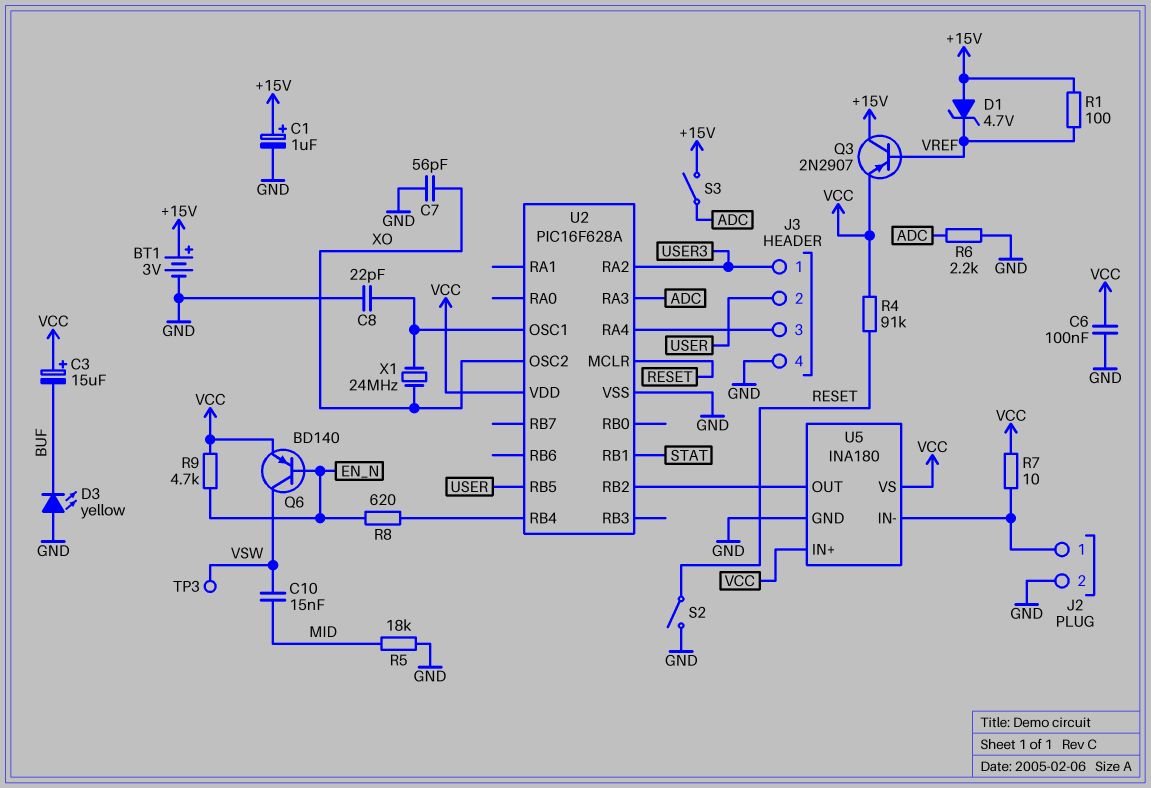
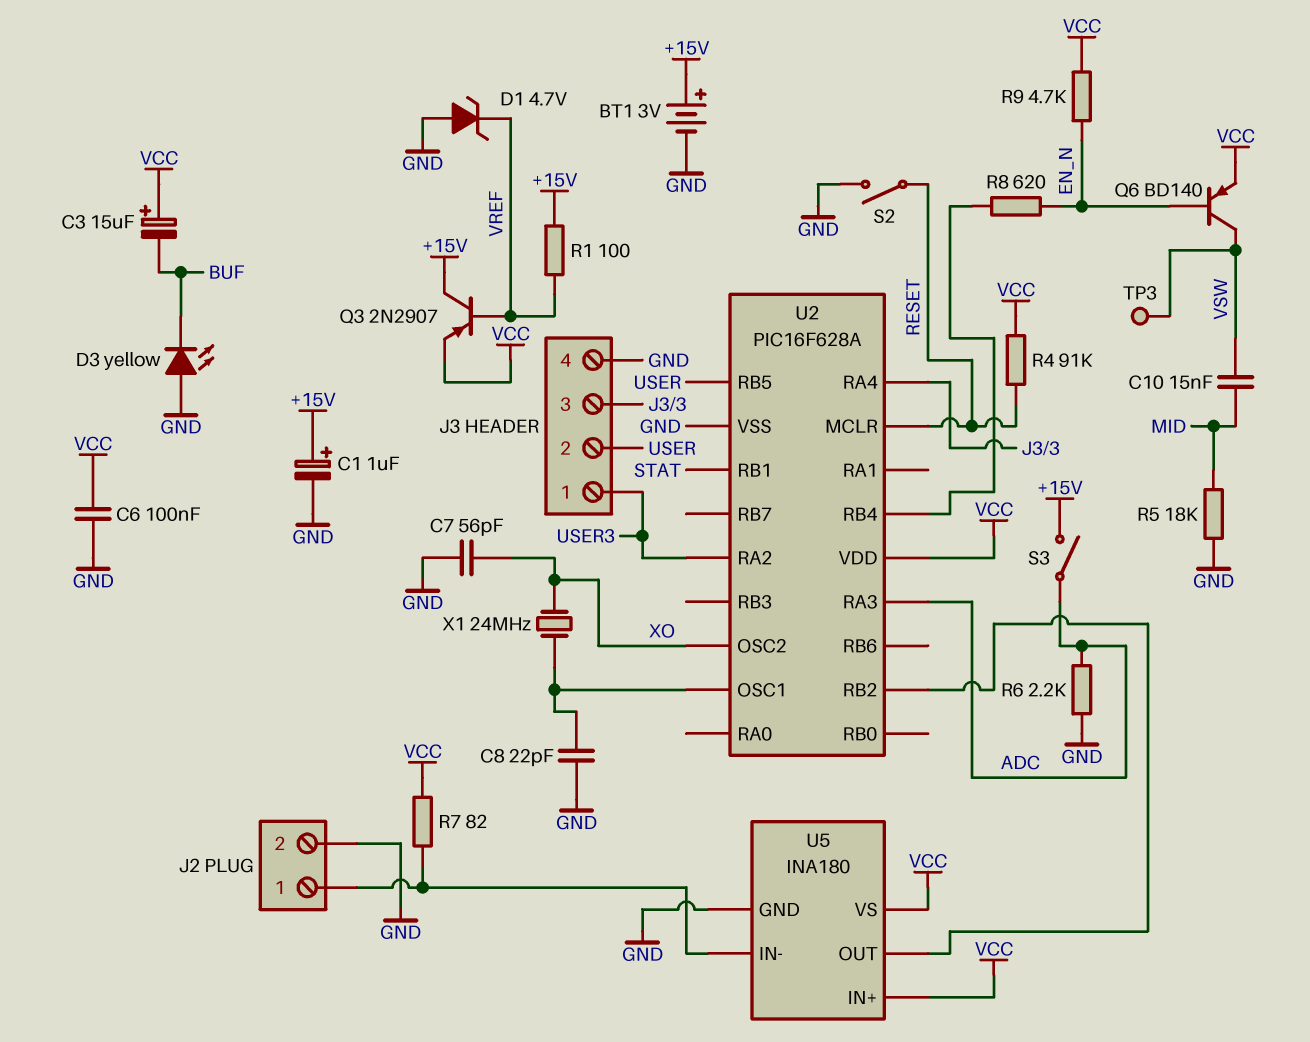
D1: zener 4.7V (A +15V, K VREF) -> zener 4.7V (A GND, K VREF)
R7: 10 (J2/1, VCC) -> 82 (J2/1, VCC)

